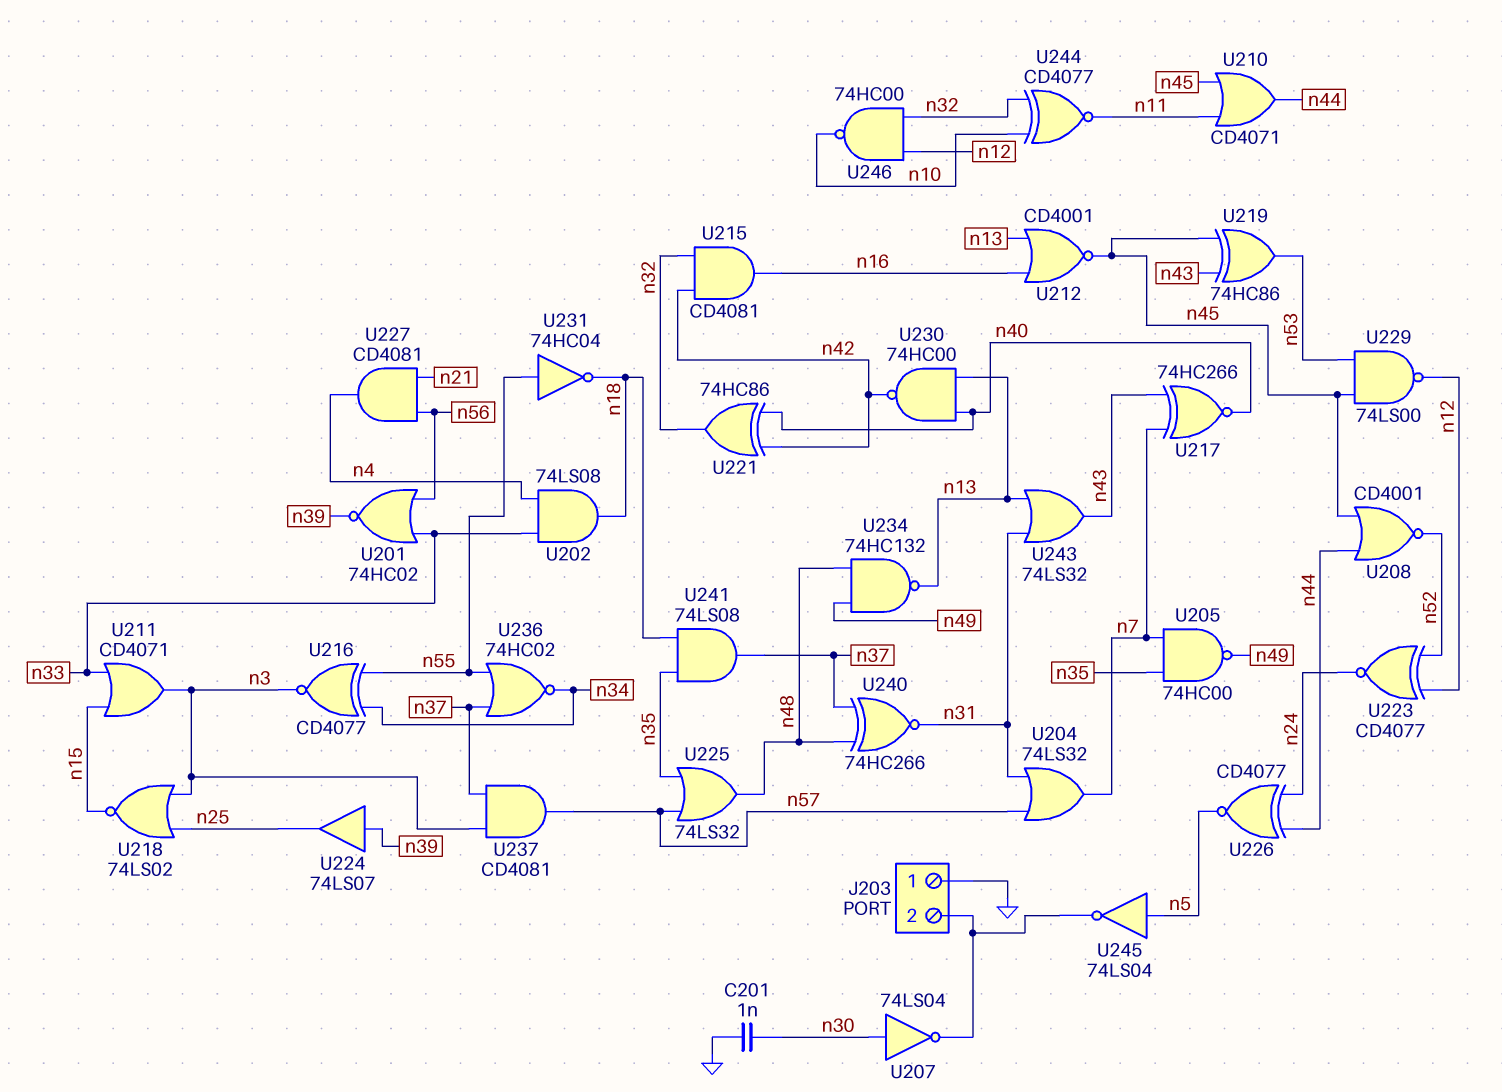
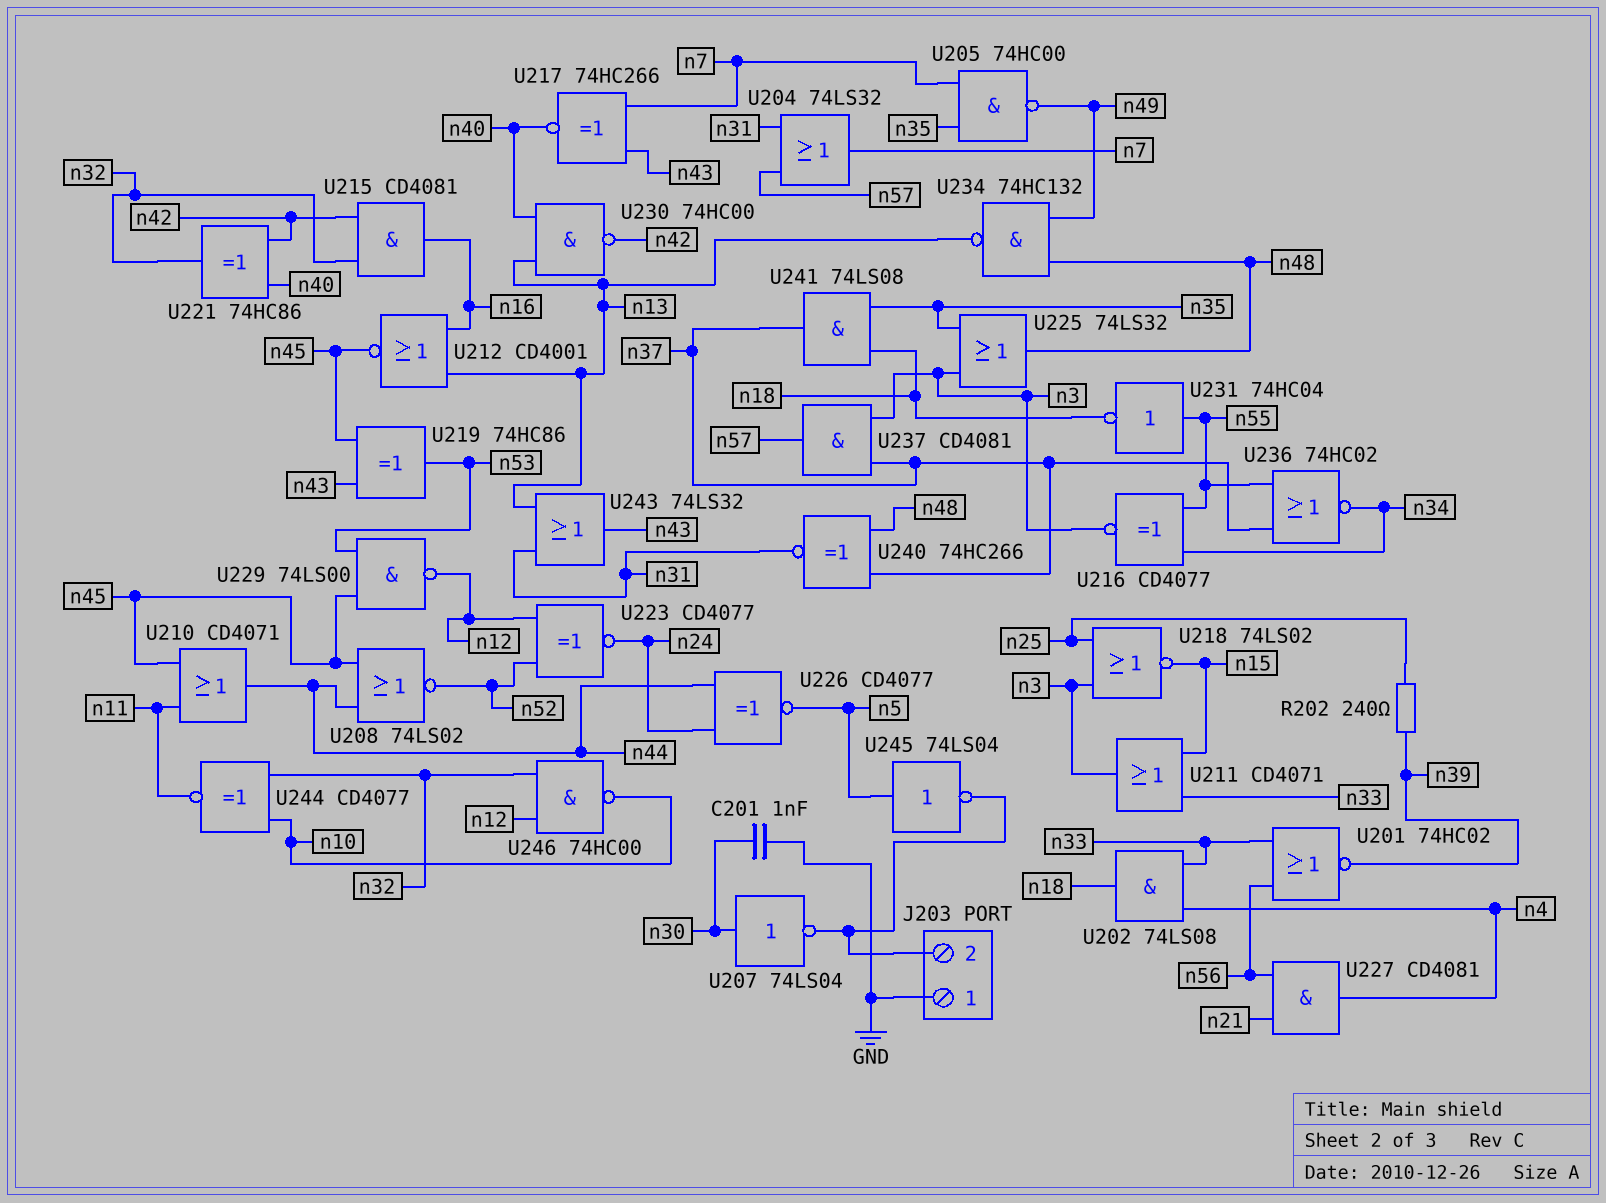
R202: none -> 240 (n25, n39)
U208: NOR CD4001 (in n44, in n45, out n52) -> NOR 74LS02 (in n44, in n45, out n52)
U224: buffer 74LS07 (in n39, out n25) -> none
U225: OR 74LS32 (in n35, in n57, out n48) -> OR 74LS32 (in n3, in n35, out n48)

